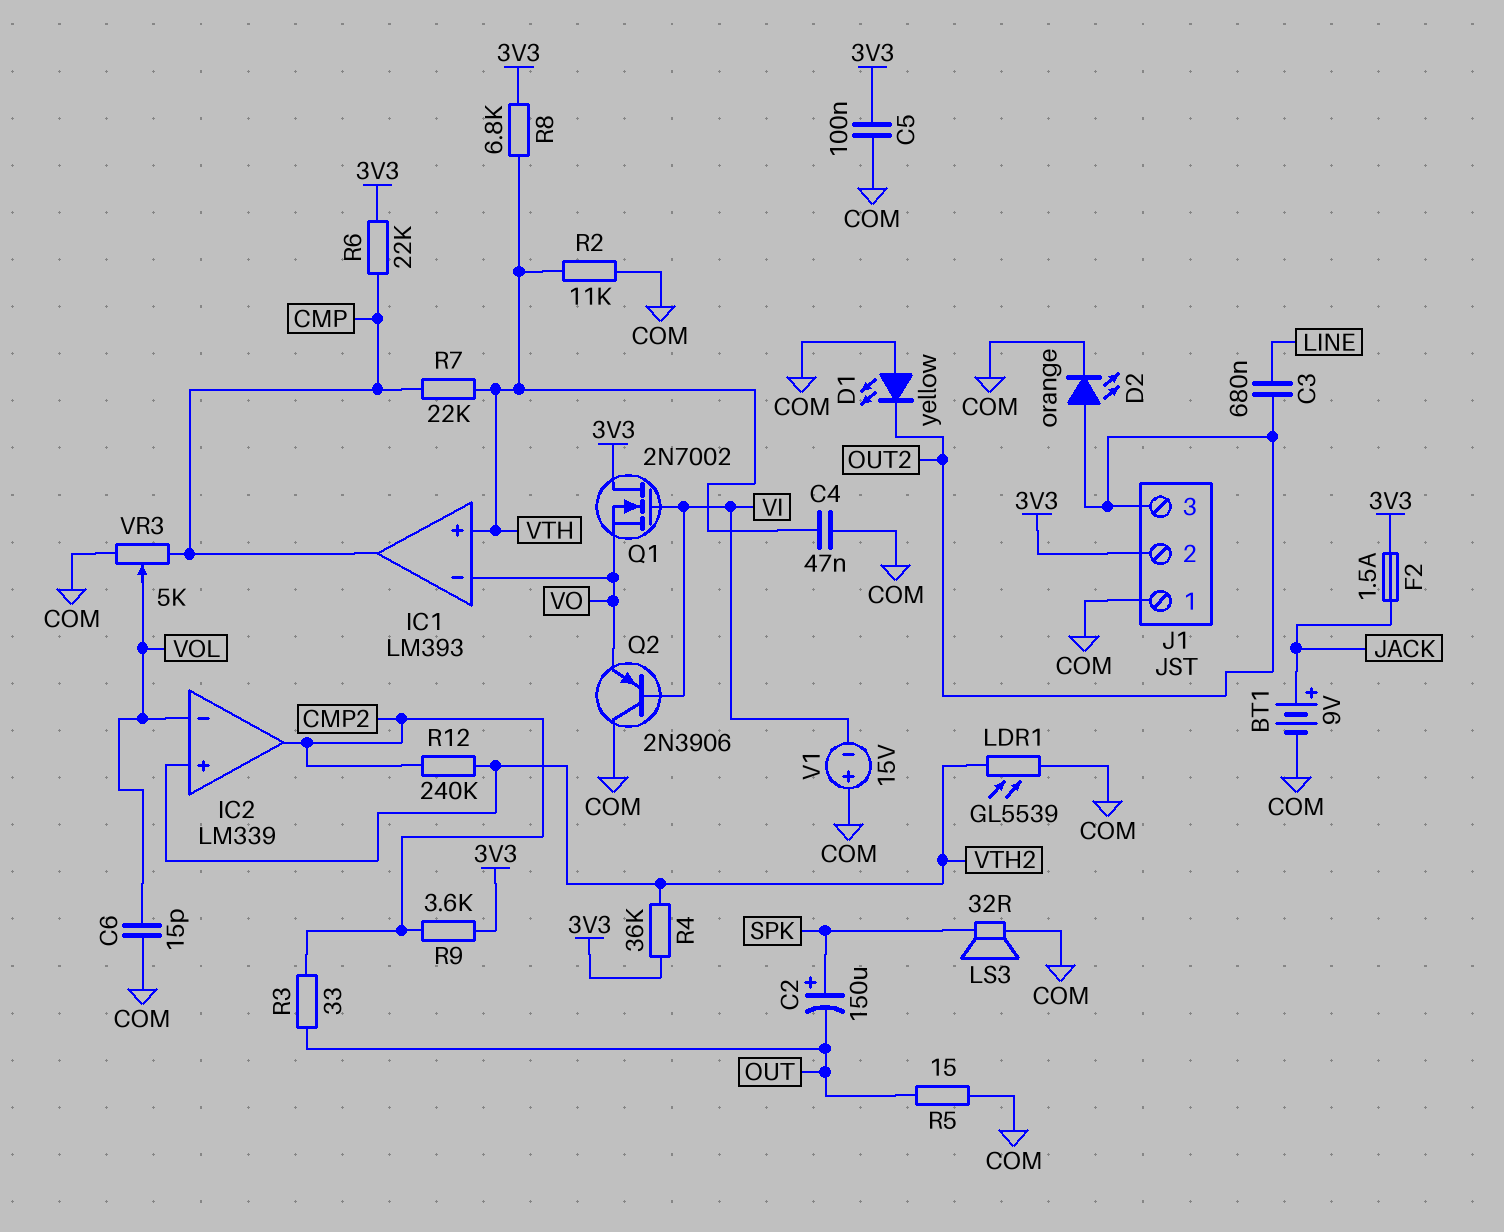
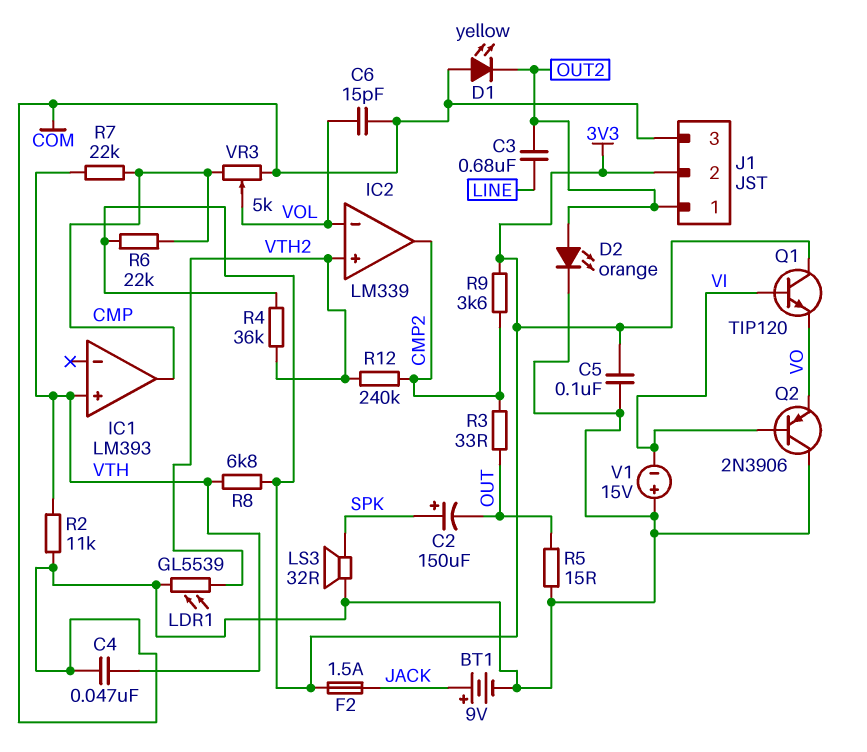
IC1 pin in-: VO -> none
J1 pin 1: COM -> OUT2
J1 pin 3: OUT2 -> COM
Q1: NMOS 2N7002 (G VI, D 3V3, S VO) -> NPN TIP120 (B VI, C 3V3, E VO)

